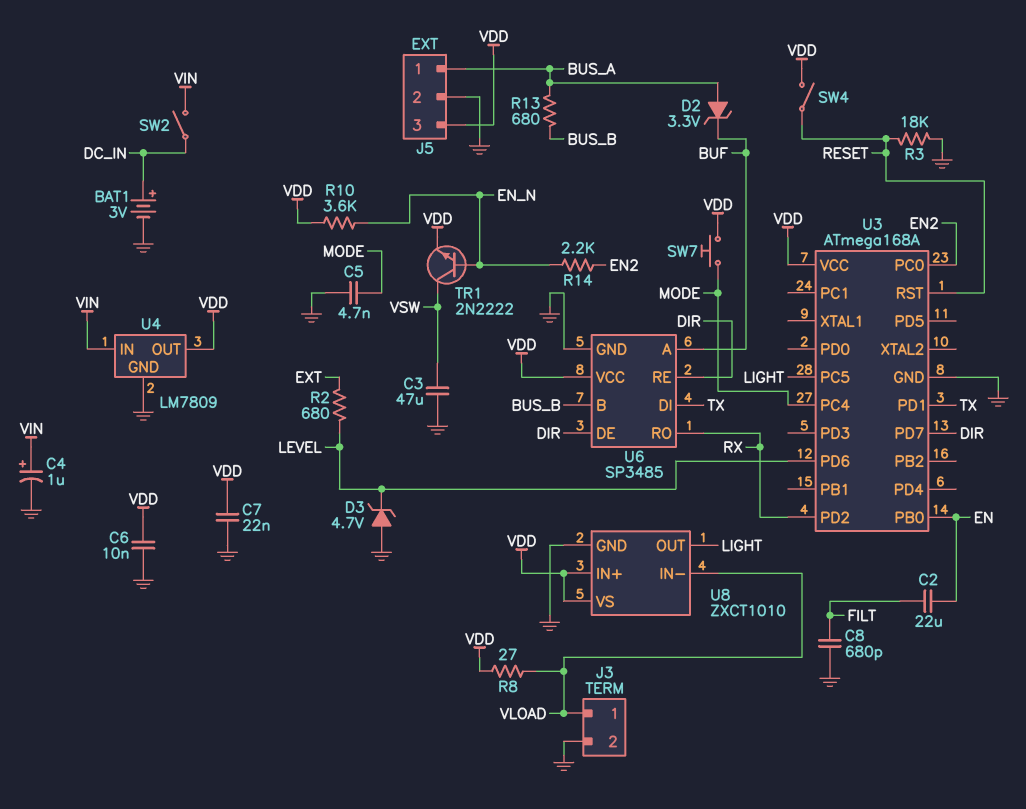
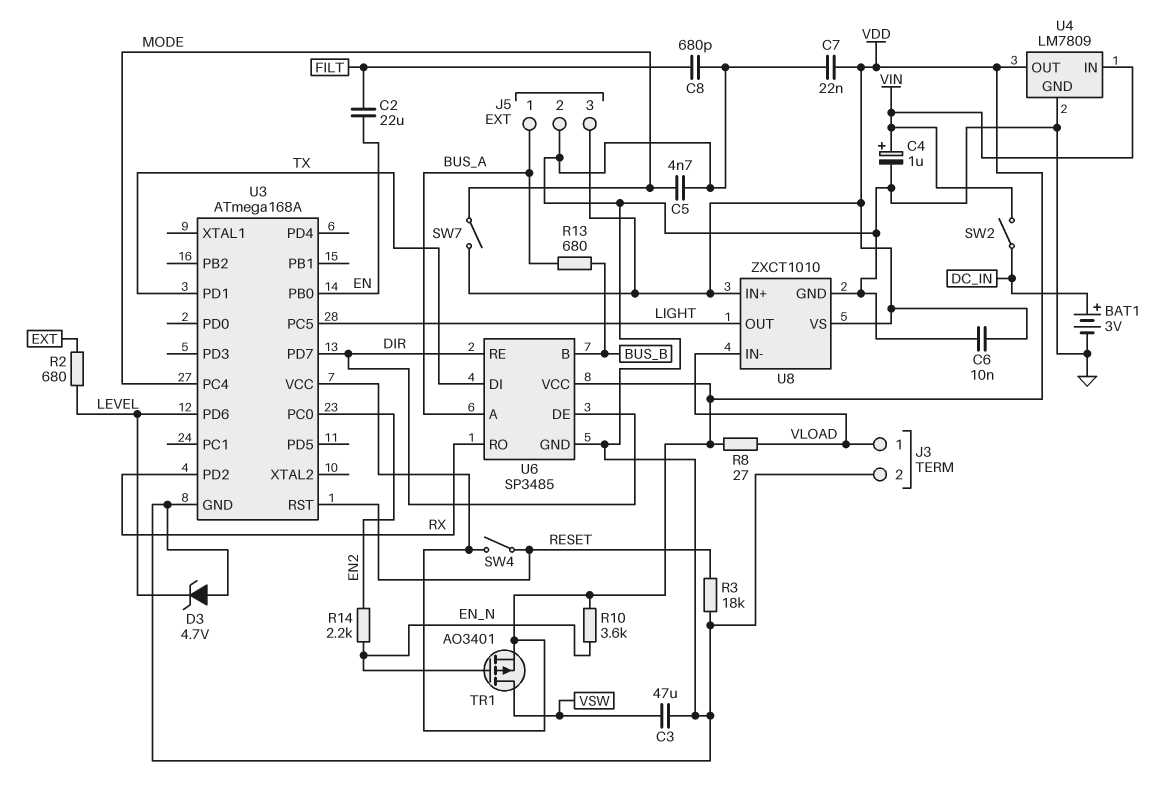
D2: zener 3.3V (A BUS_A, K BUF) -> none
SW7: button (MODE, VDD) -> switch (MODE, VDD)
TR1: NPN 2N2222 (B EN_N, C VSW, E VDD) -> PMOS AO3401 (G EN_N, D VSW, S VDD)
U6 pin A: BUF -> BUS_A

